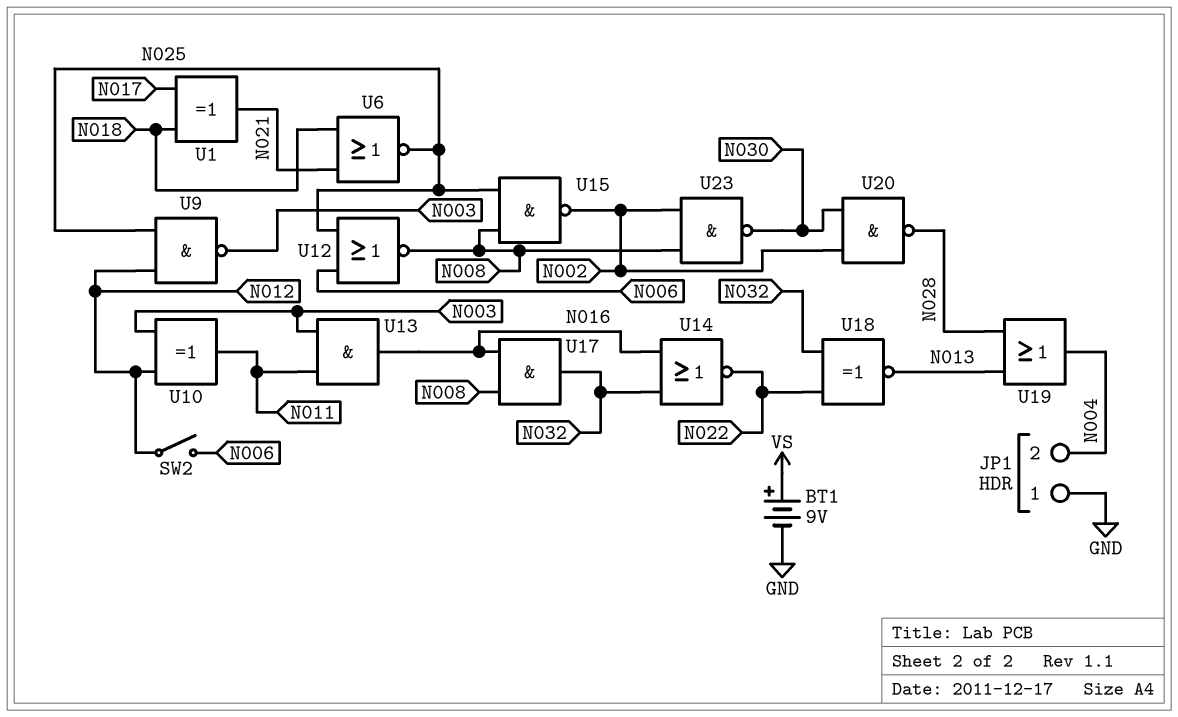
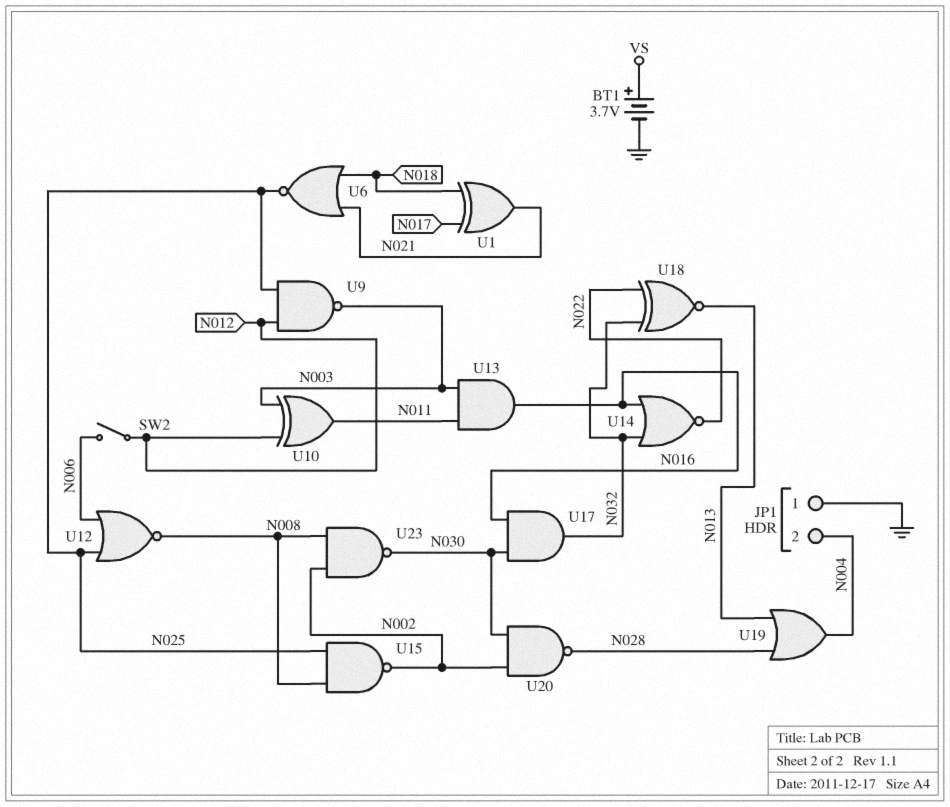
BT1: 9V (plus VS, minus GND) -> 3.7V (plus VS, minus GND)
U17: AND (in N008, in N016, out N032) -> AND (in N016, in N030, out N032)

